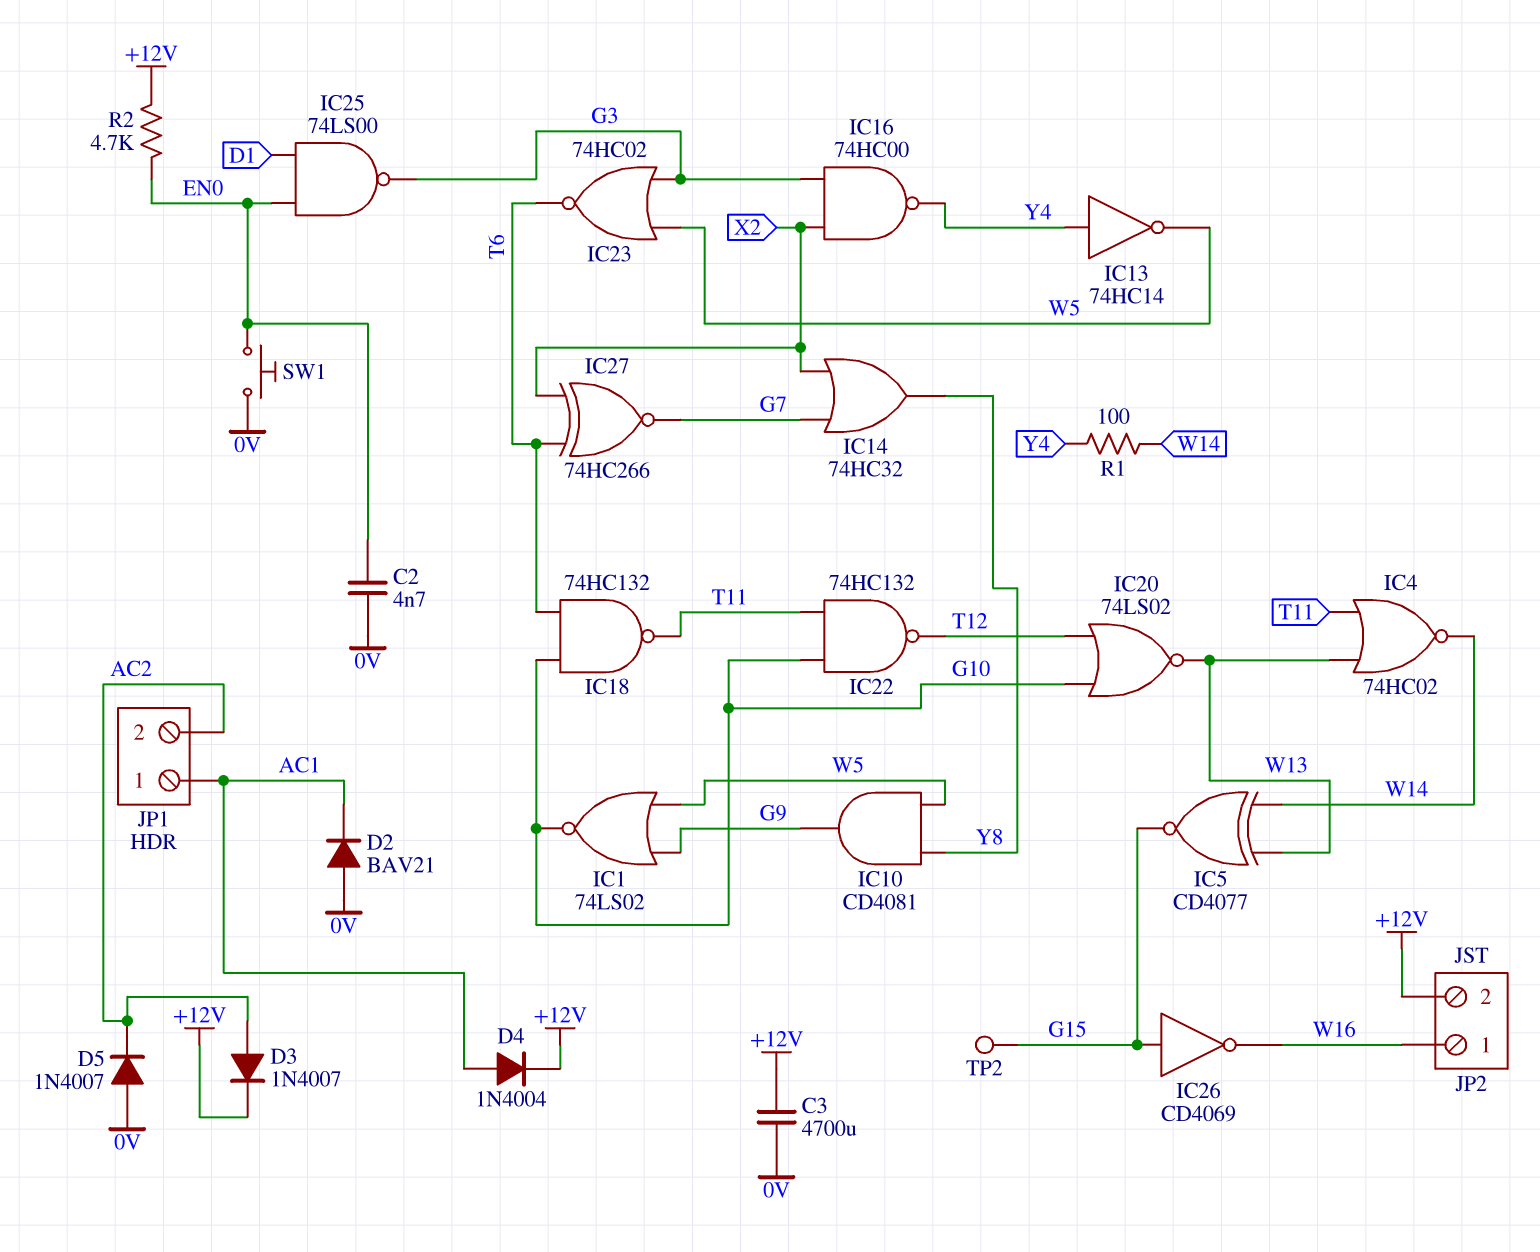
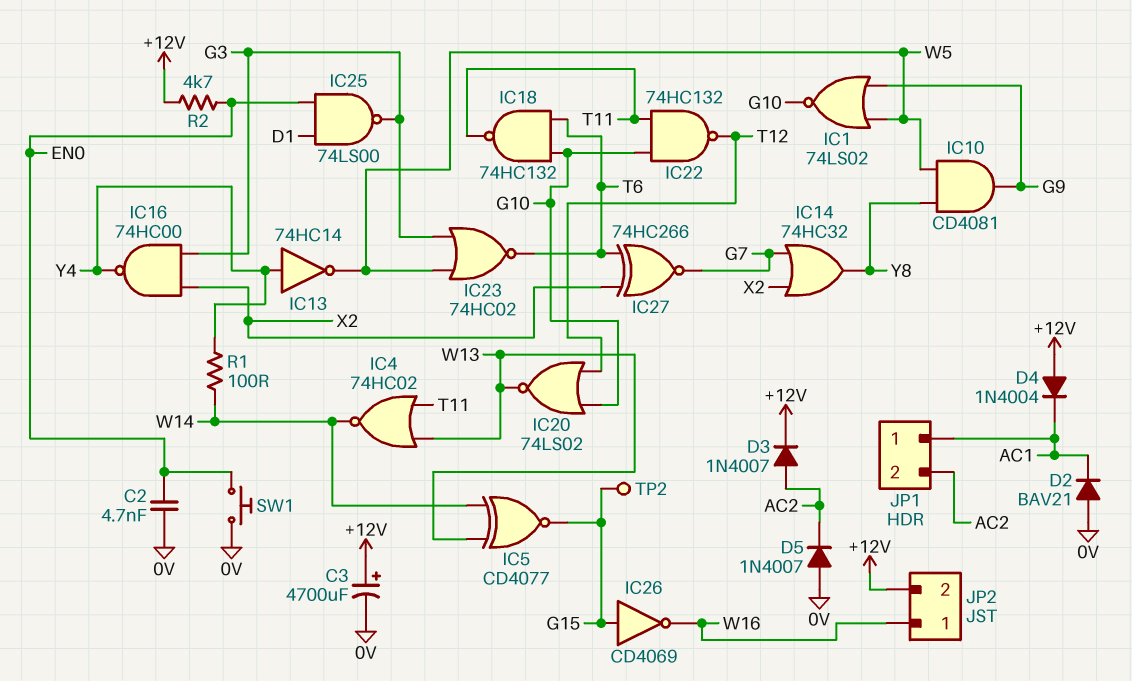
C3: 4700uF (+12V, 0V) -> 4700uF (plus +12V, minus 0V)
D4: diode 1N4004 (A AC1, K +12V) -> diode 1N4004 (A +12V, K AC1)

